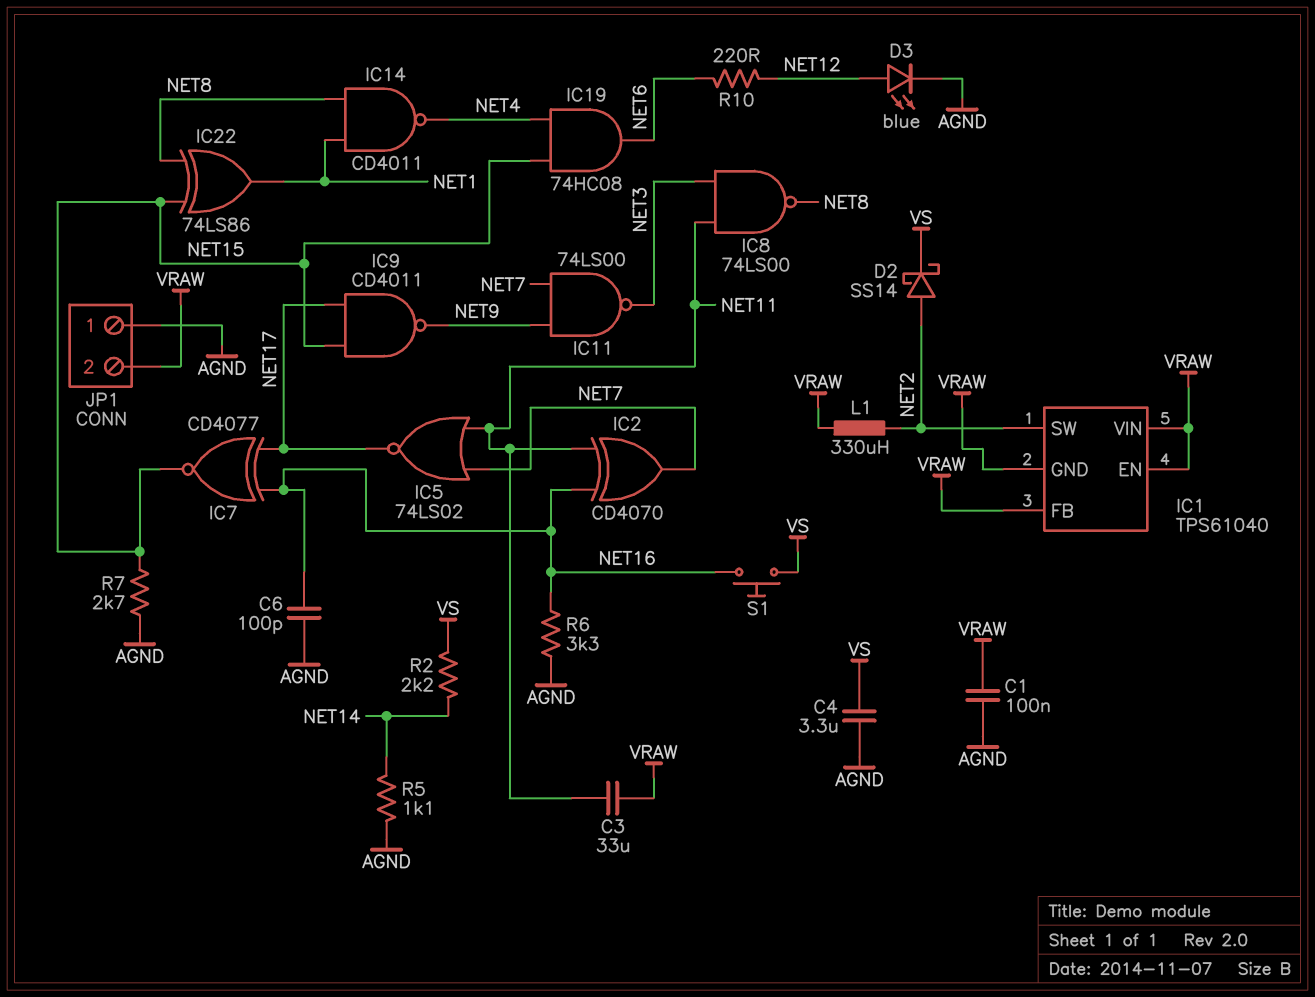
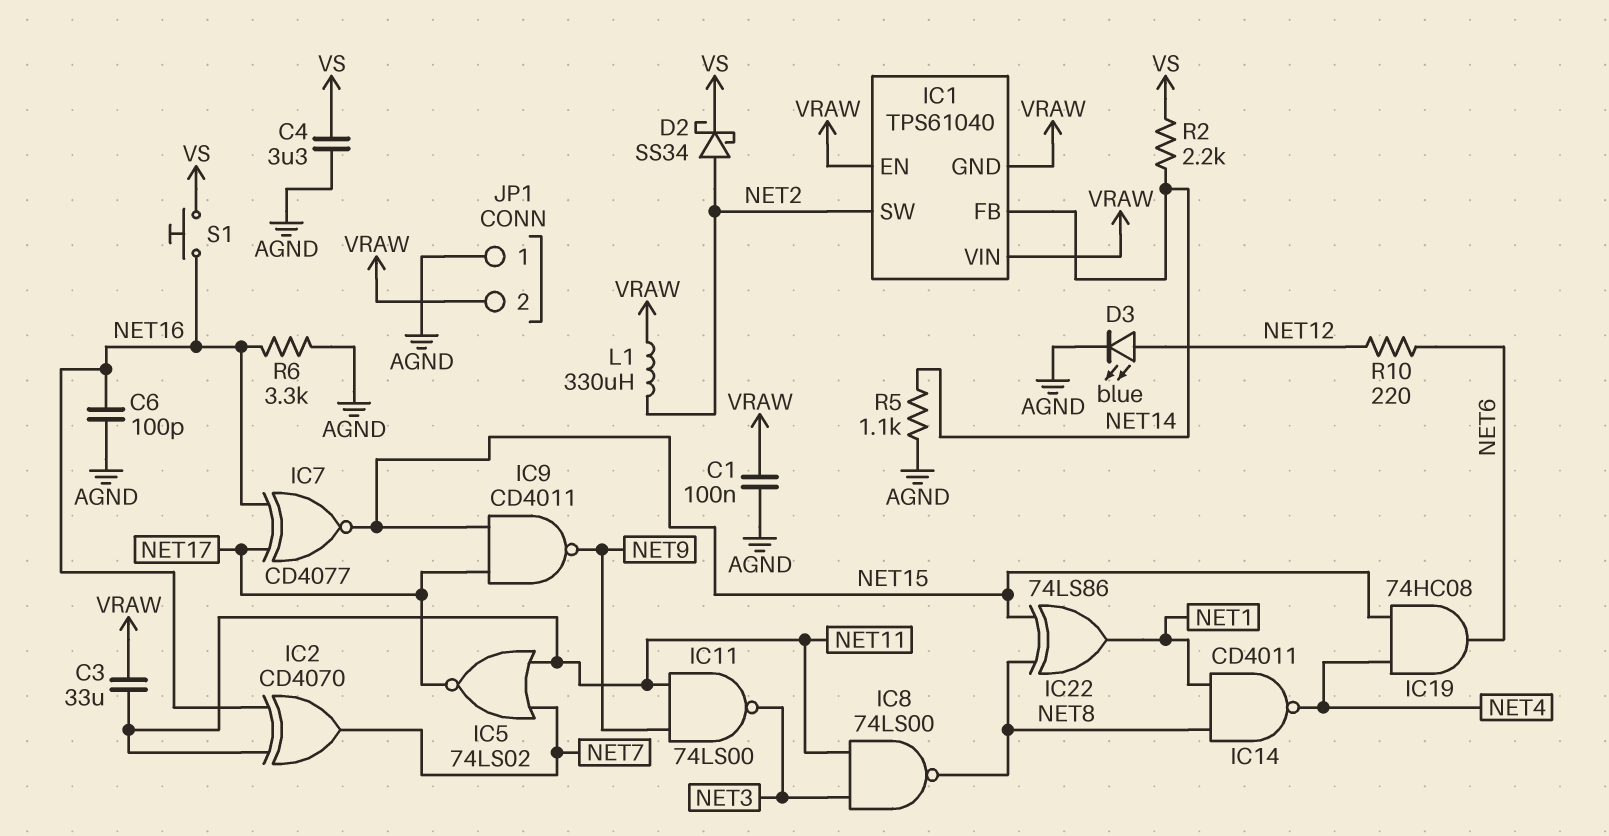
D2: schottky SS14 (A NET2, K VS) -> schottky SS34 (A NET2, K VS)
IC1 pin FB: VRAW -> NET14
IC11: NAND 74LS00 (in NET7, in NET9, out NET3) -> NAND 74LS00 (in NET9, in NET11, out NET3)
R7: 2.7k (AGND, NET15) -> none

